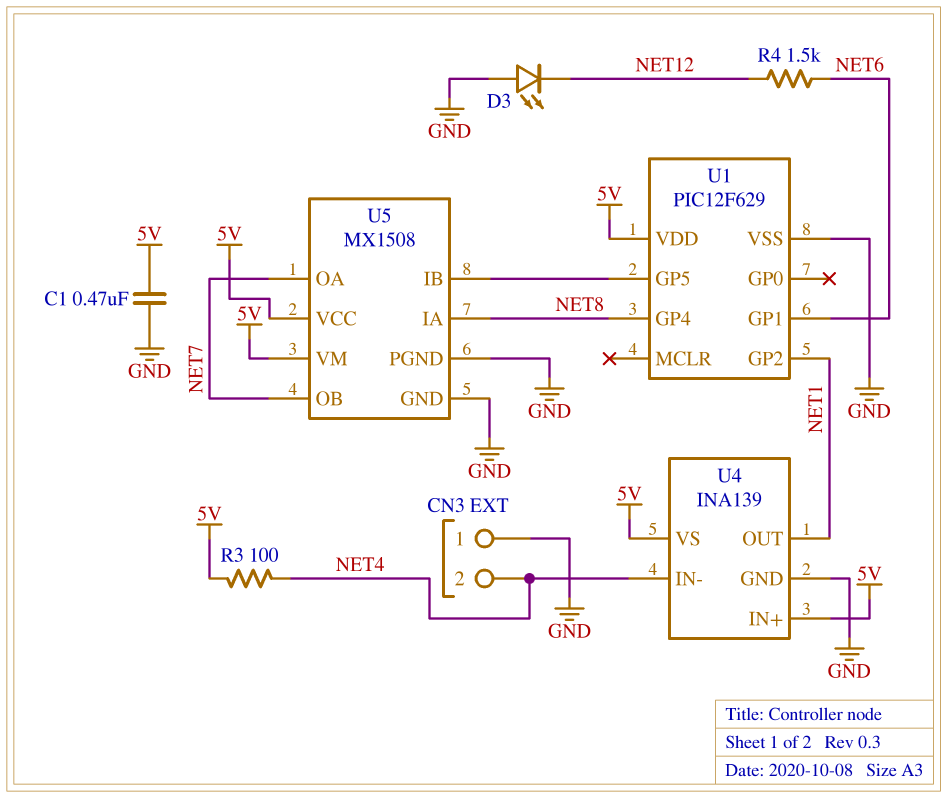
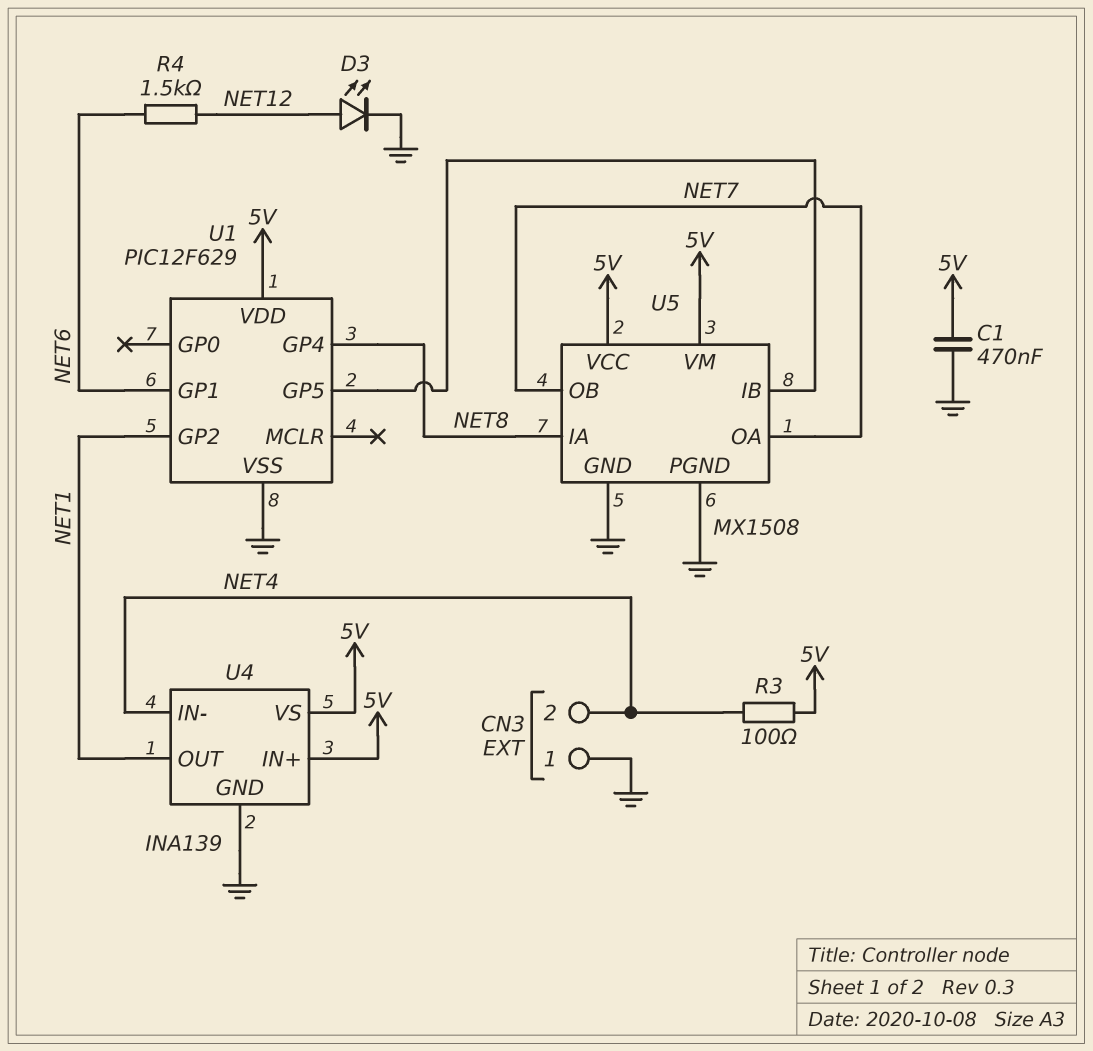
D3: LED (A GND, K NET12) -> LED (A NET12, K GND)

